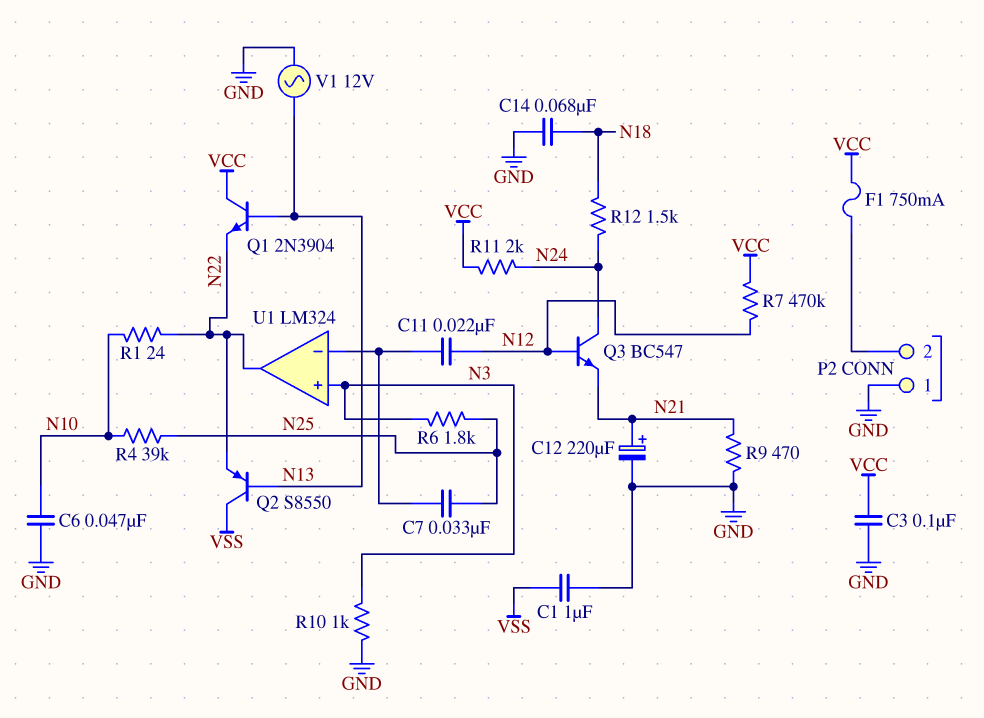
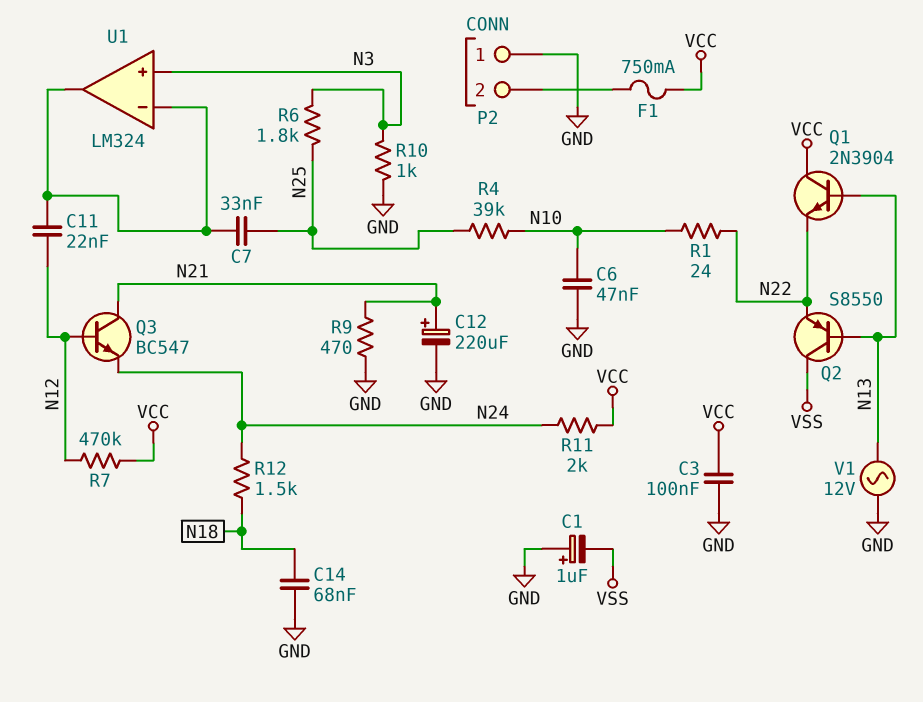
C1: 1uF (GND, VSS) -> 1uF (plus GND, minus VSS)
Q3: NPN BC547 (B N12, C N24, E N21) -> NPN BC547 (B N12, C N21, E N24)
U1 pin out: N22 -> U1/in-

